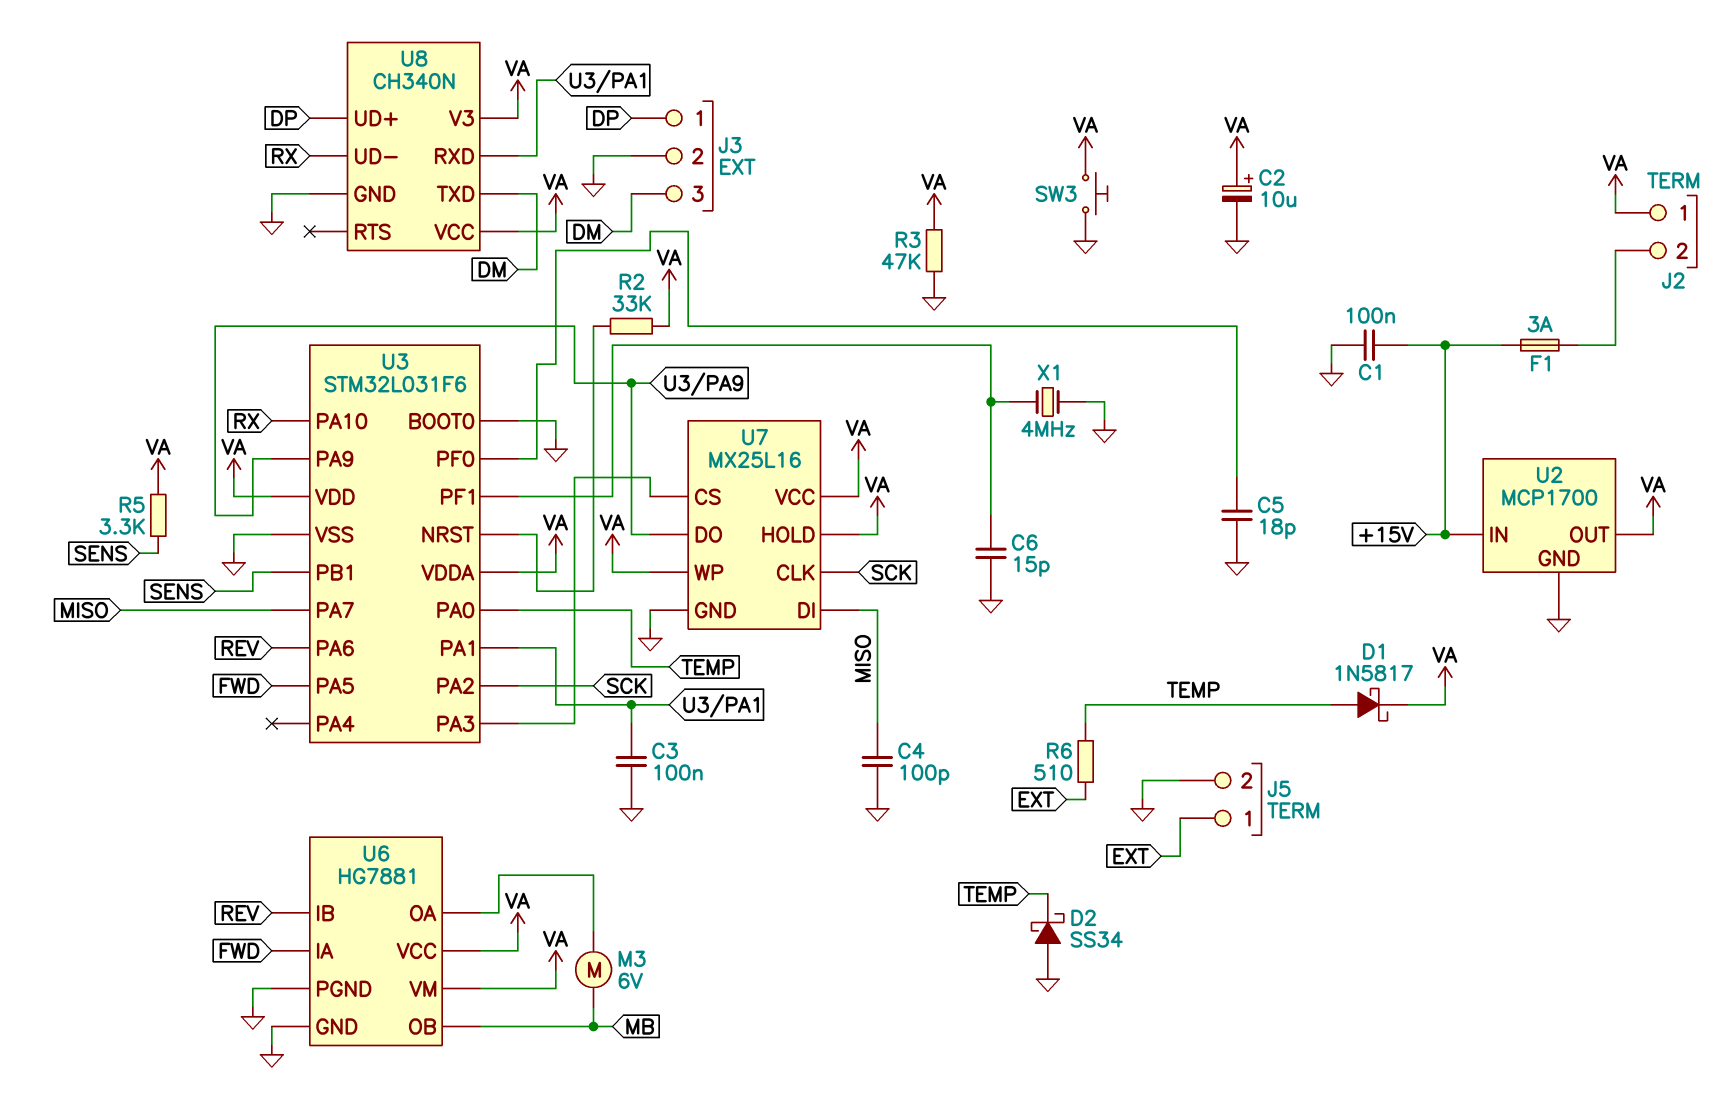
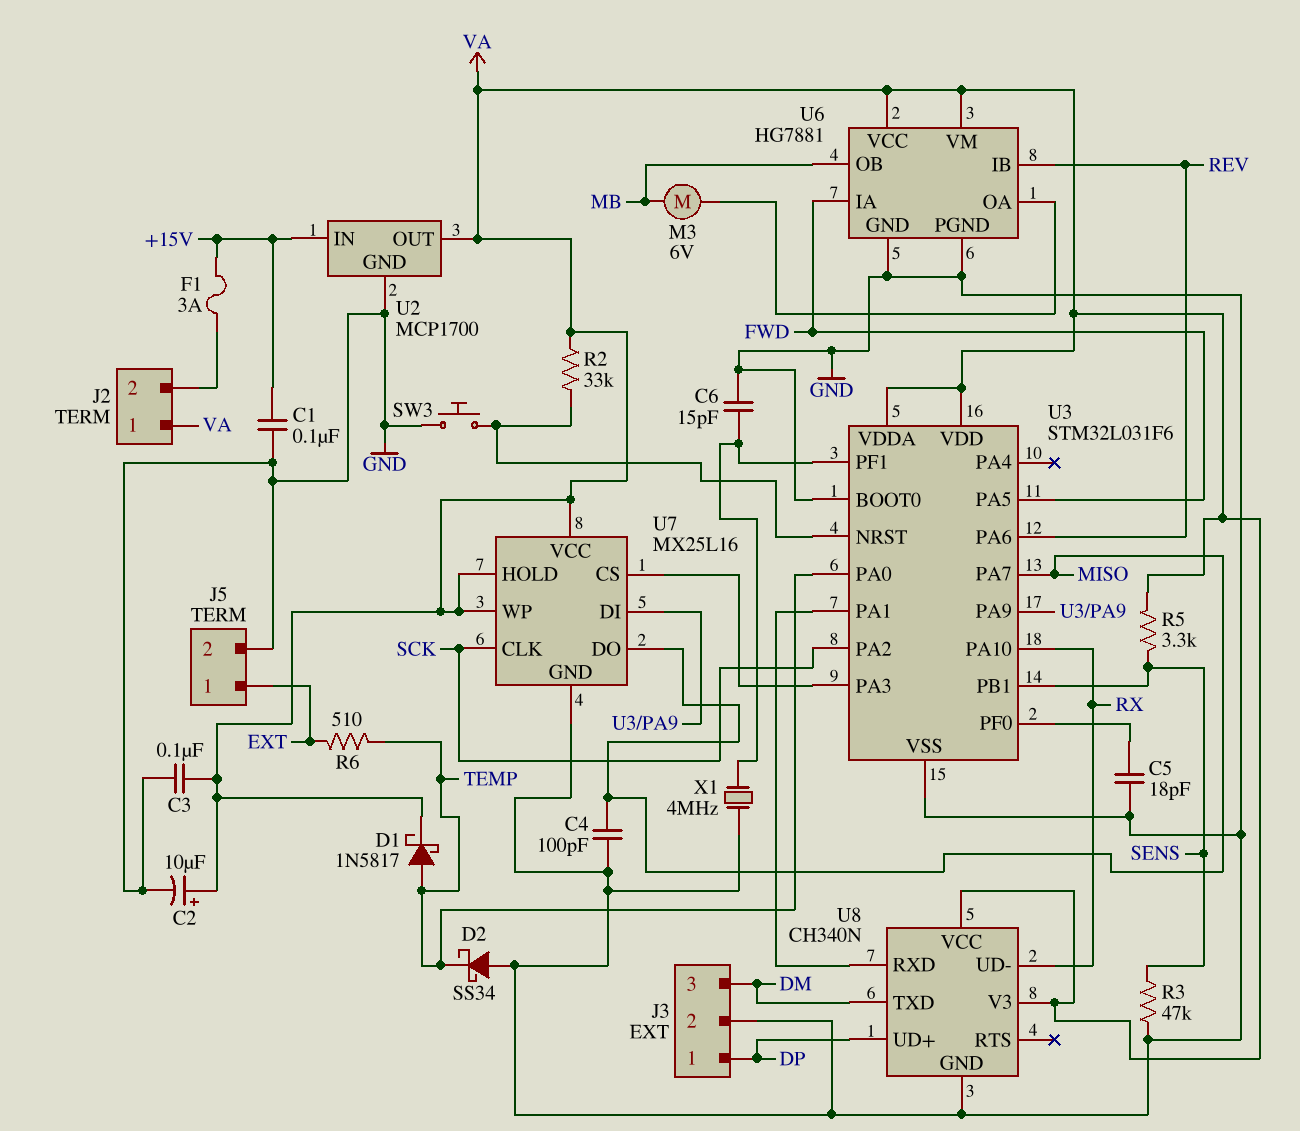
C3: 100nF (GND, U3/PA1) -> 100nF (GND, VA)
R3: 47k (GND, VA) -> 47k (GND, SENS)
SW3: button (GND, VA) -> button (GND, U3/NRST)
U7 pin DI: MISO -> U3/PA9
U7 pin DO: U3/PA9 -> MISO

